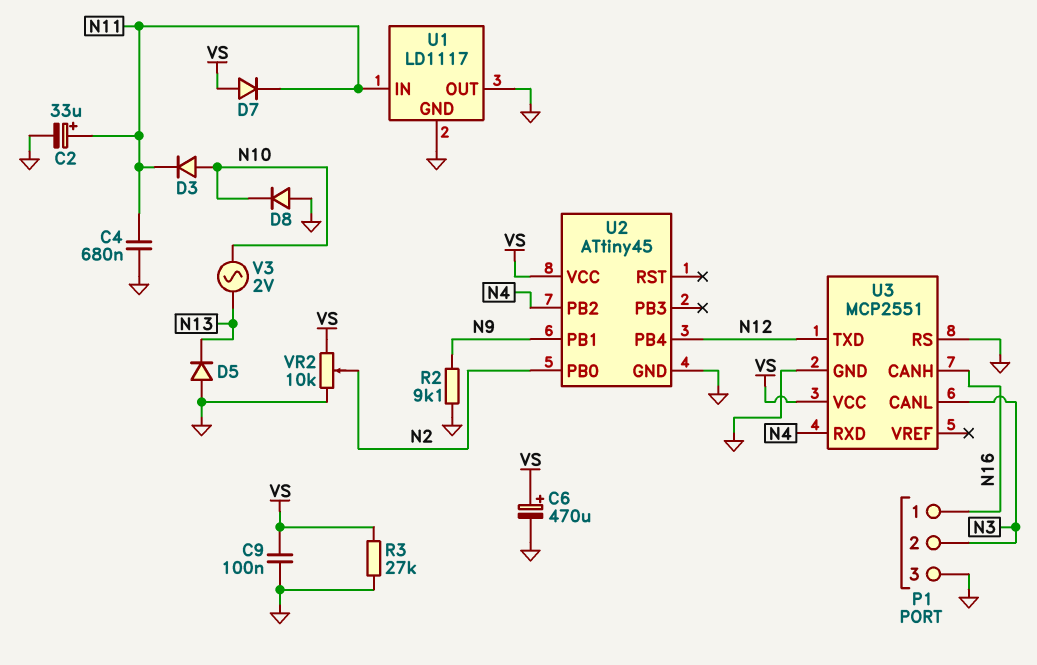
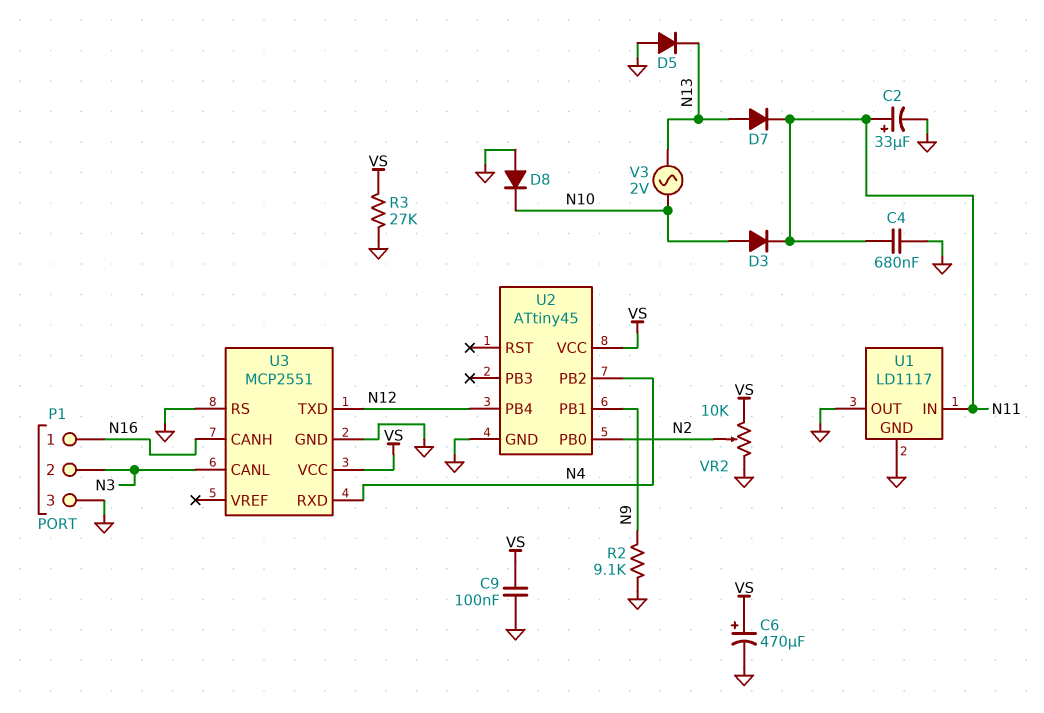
D7: diode (A VS, K N11) -> diode (A N13, K N11)

